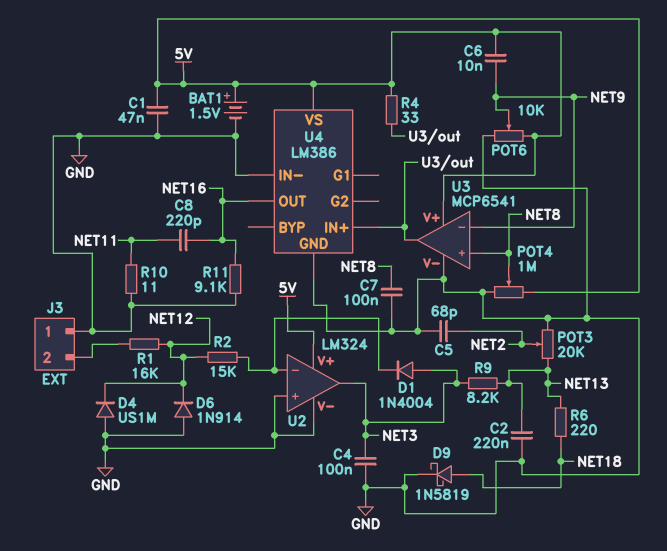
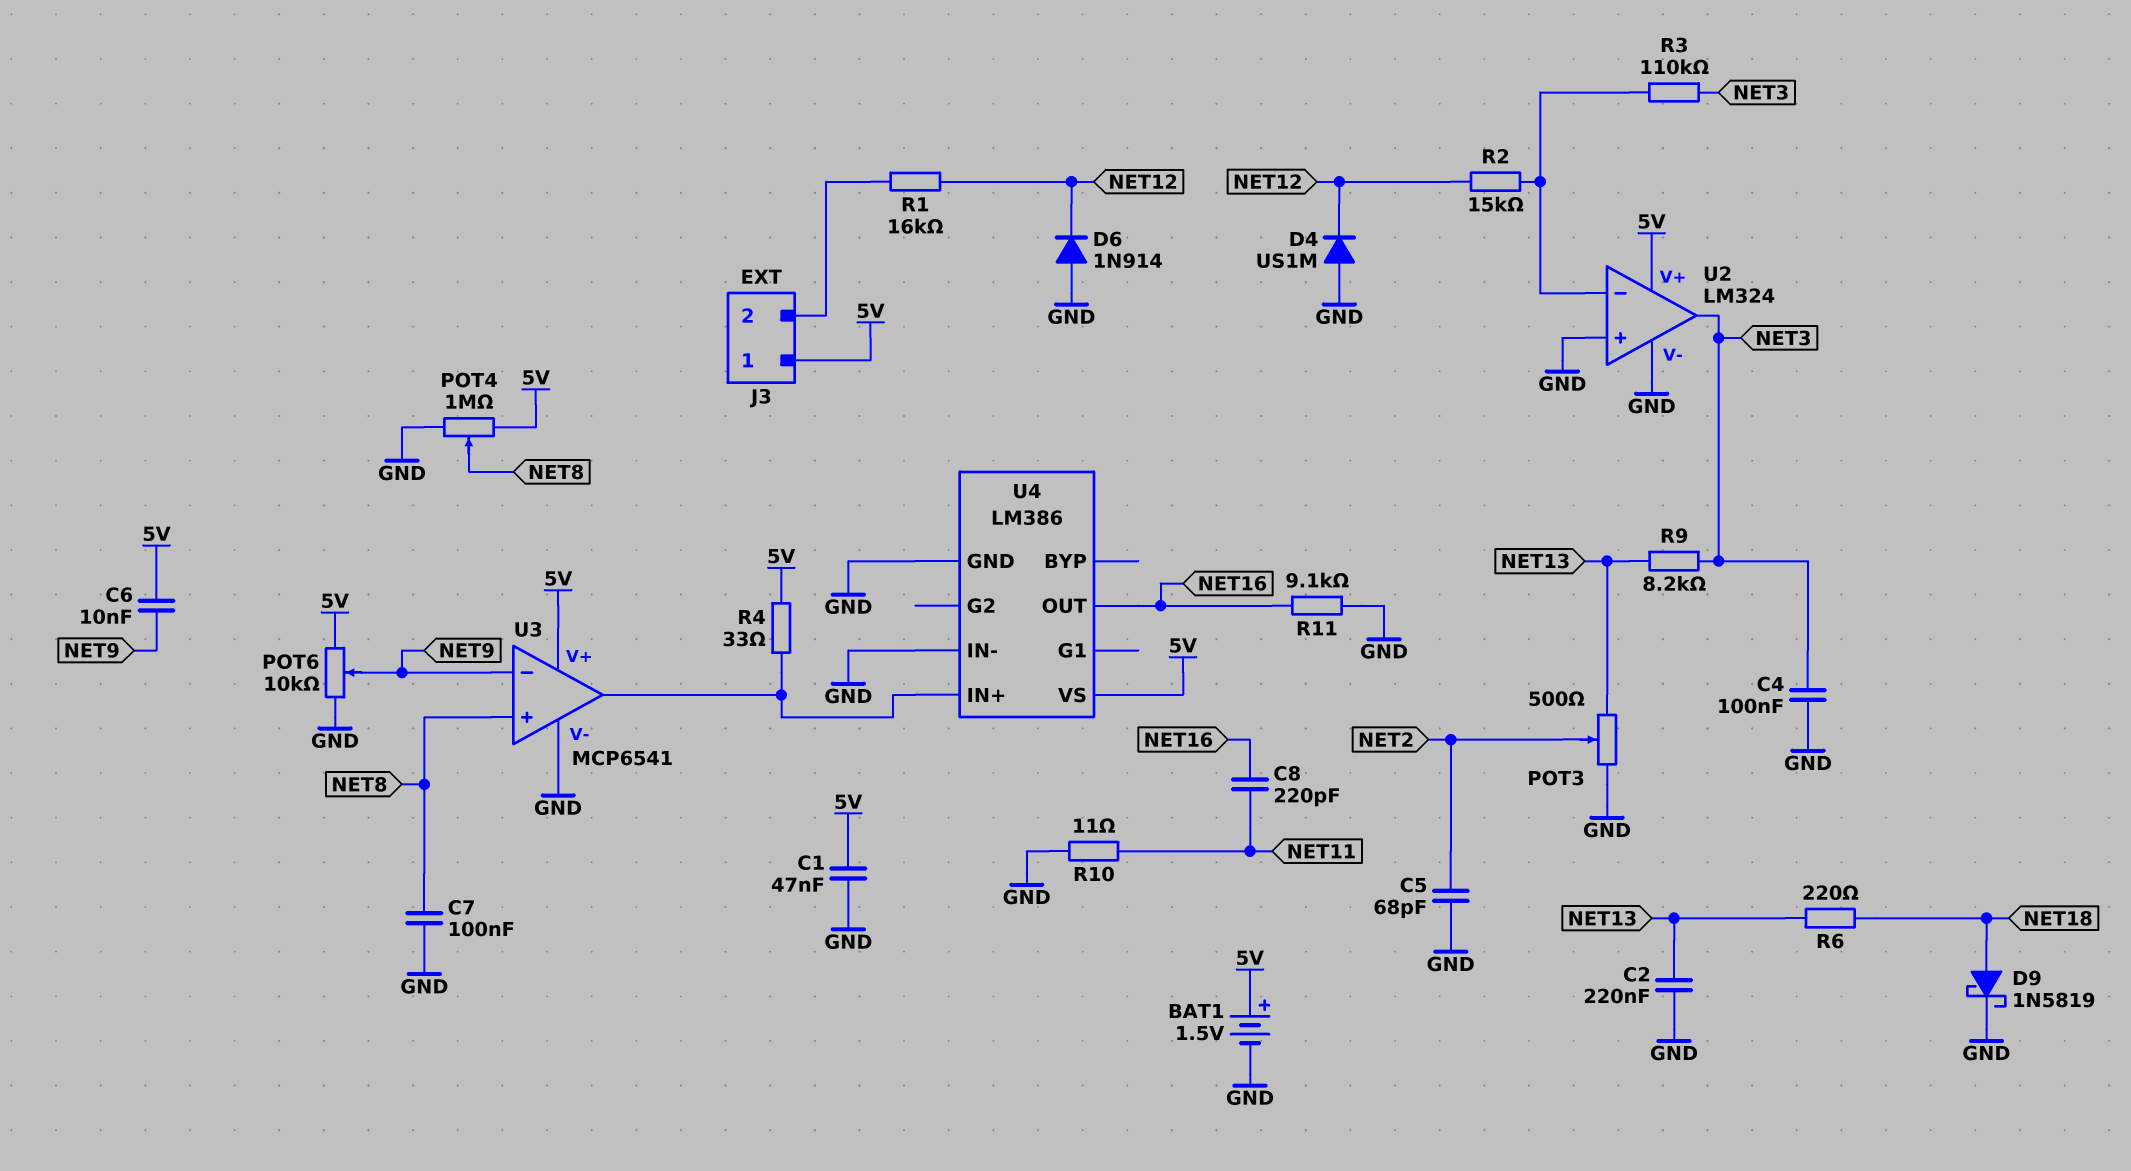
D1: diode 1N4004 (A NET3, K U2/in-) -> none
J3 pin 1: GND -> 5V
POT3: 20k (GND, NET13, wiper NET2) -> 500 (GND, NET13, wiper NET2)
R3: none -> 110k (NET3, U2/in-)

